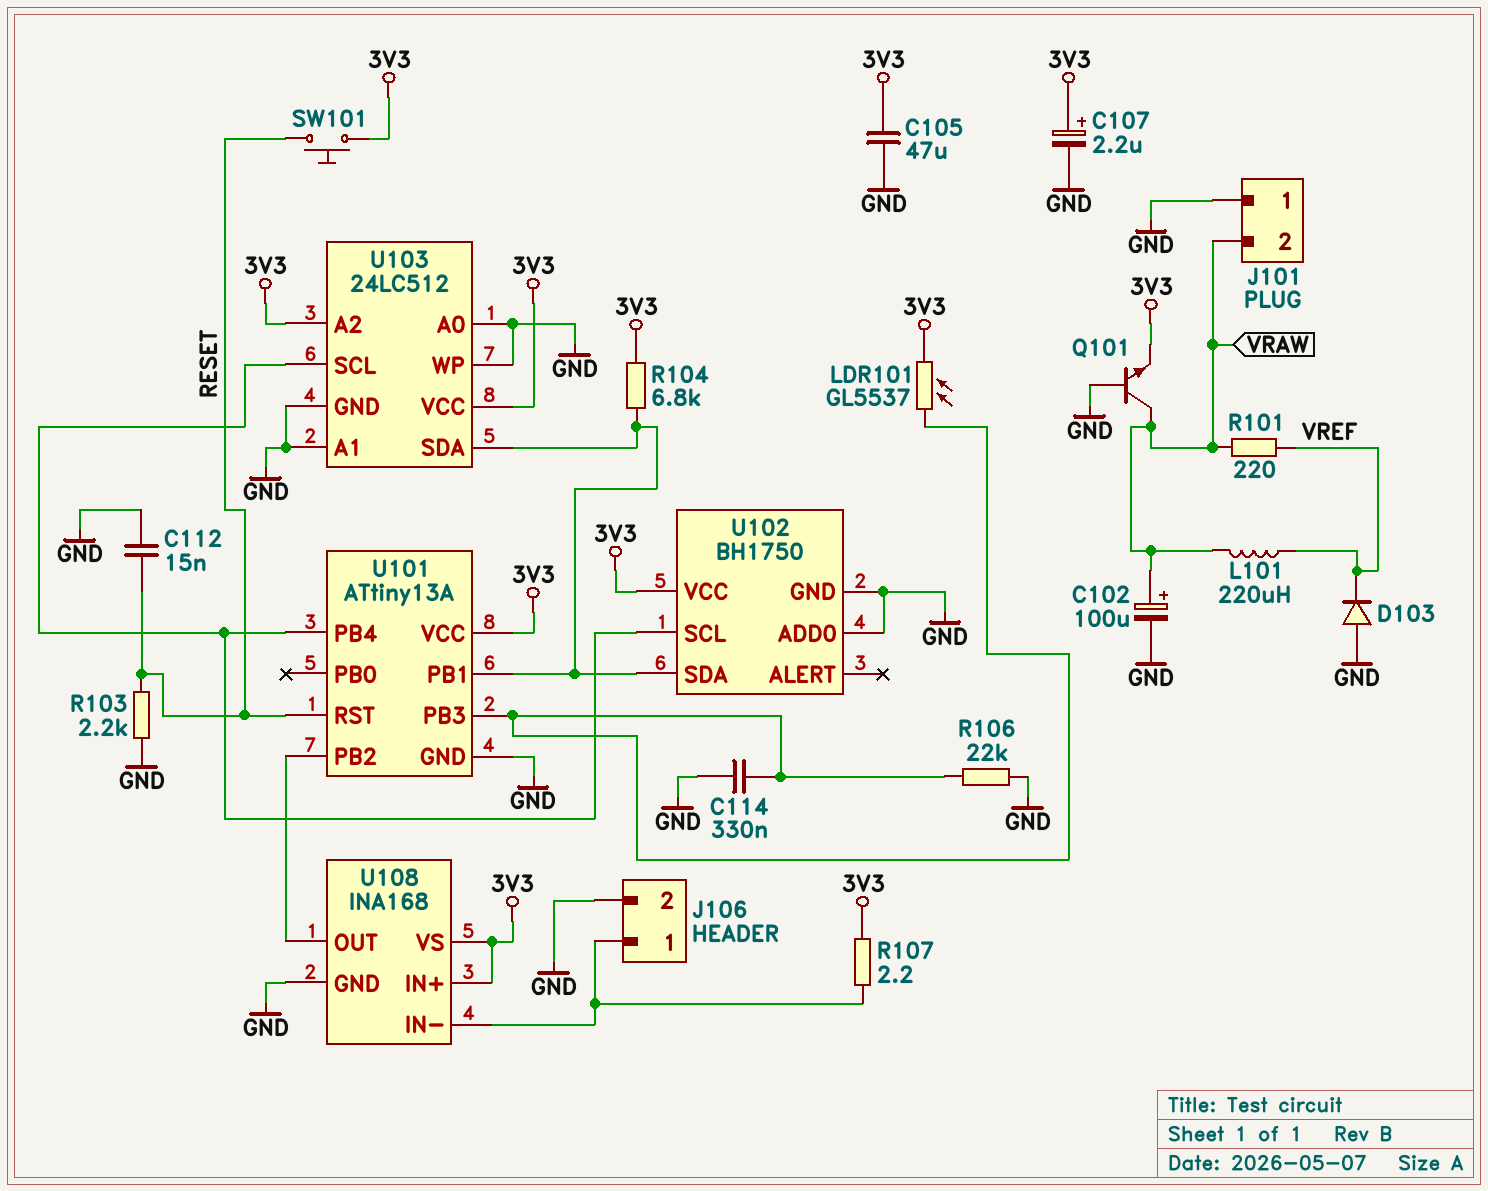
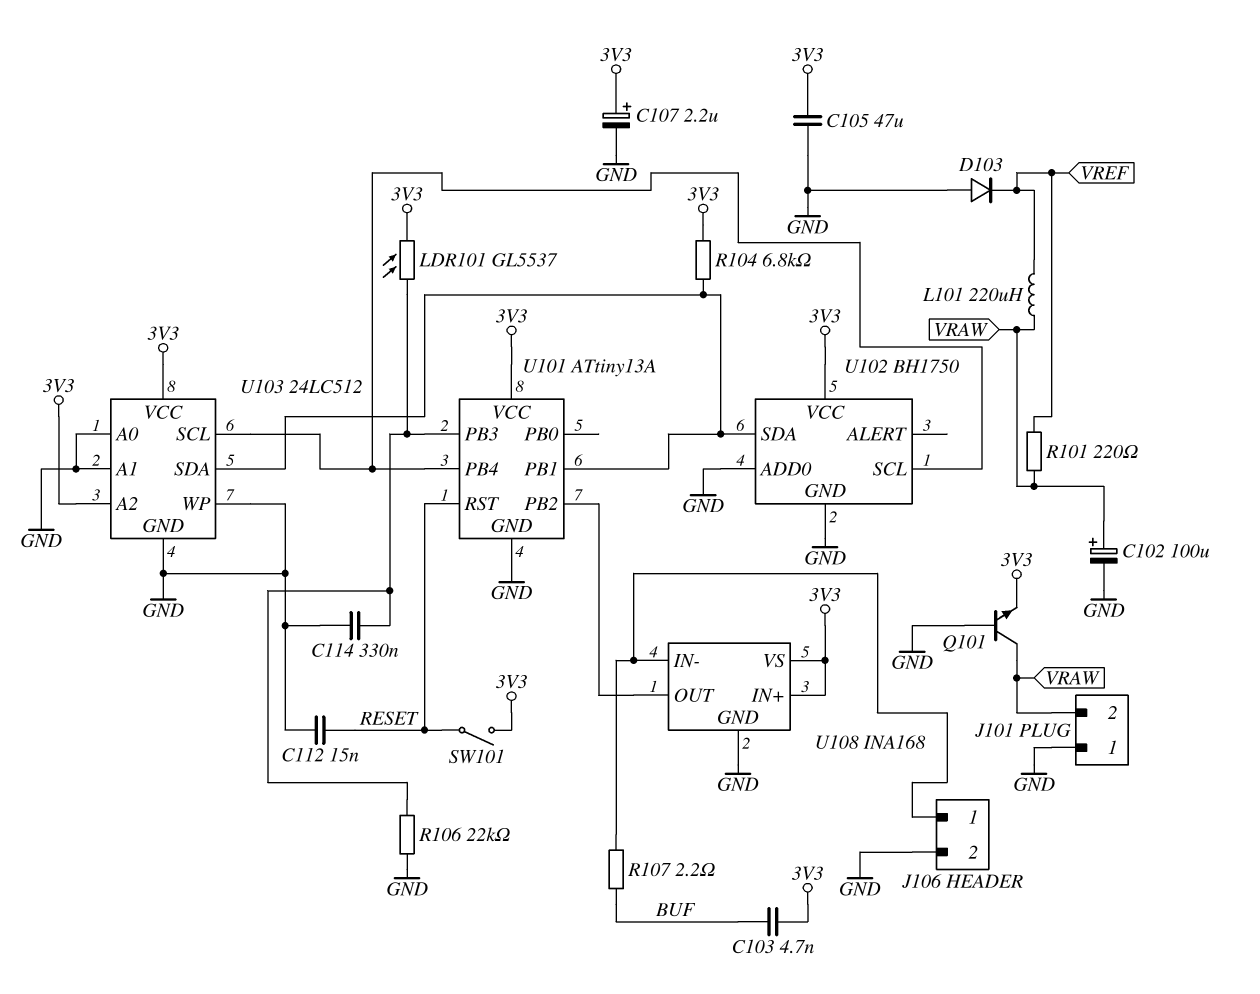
C103: none -> 4.7nF (3V3, BUF)
R103: 2.2k (GND, RESET) -> none
R107: 2.2 (3V3, J106/1) -> 2.2 (BUF, J106/1)
SW101: button (3V3, RESET) -> switch (3V3, RESET)

